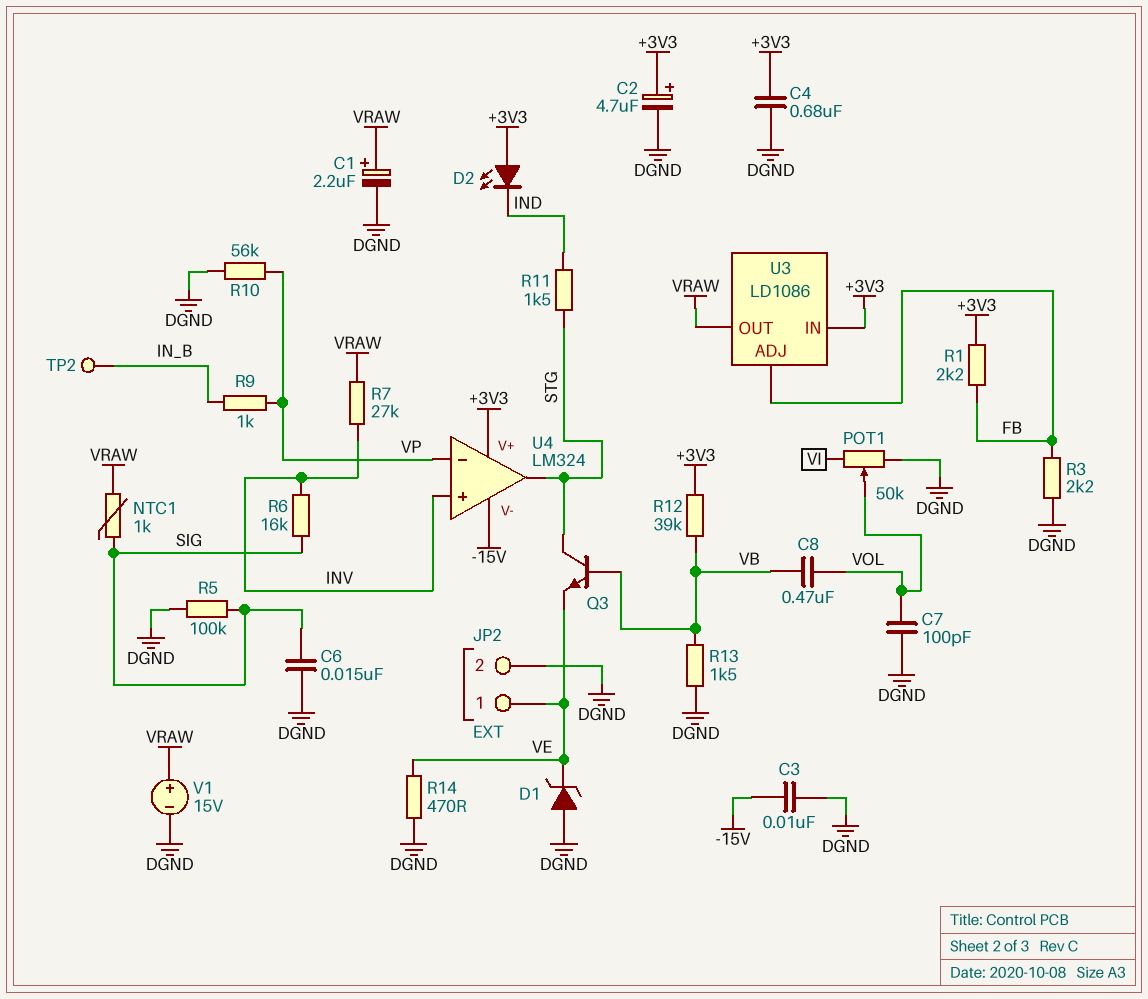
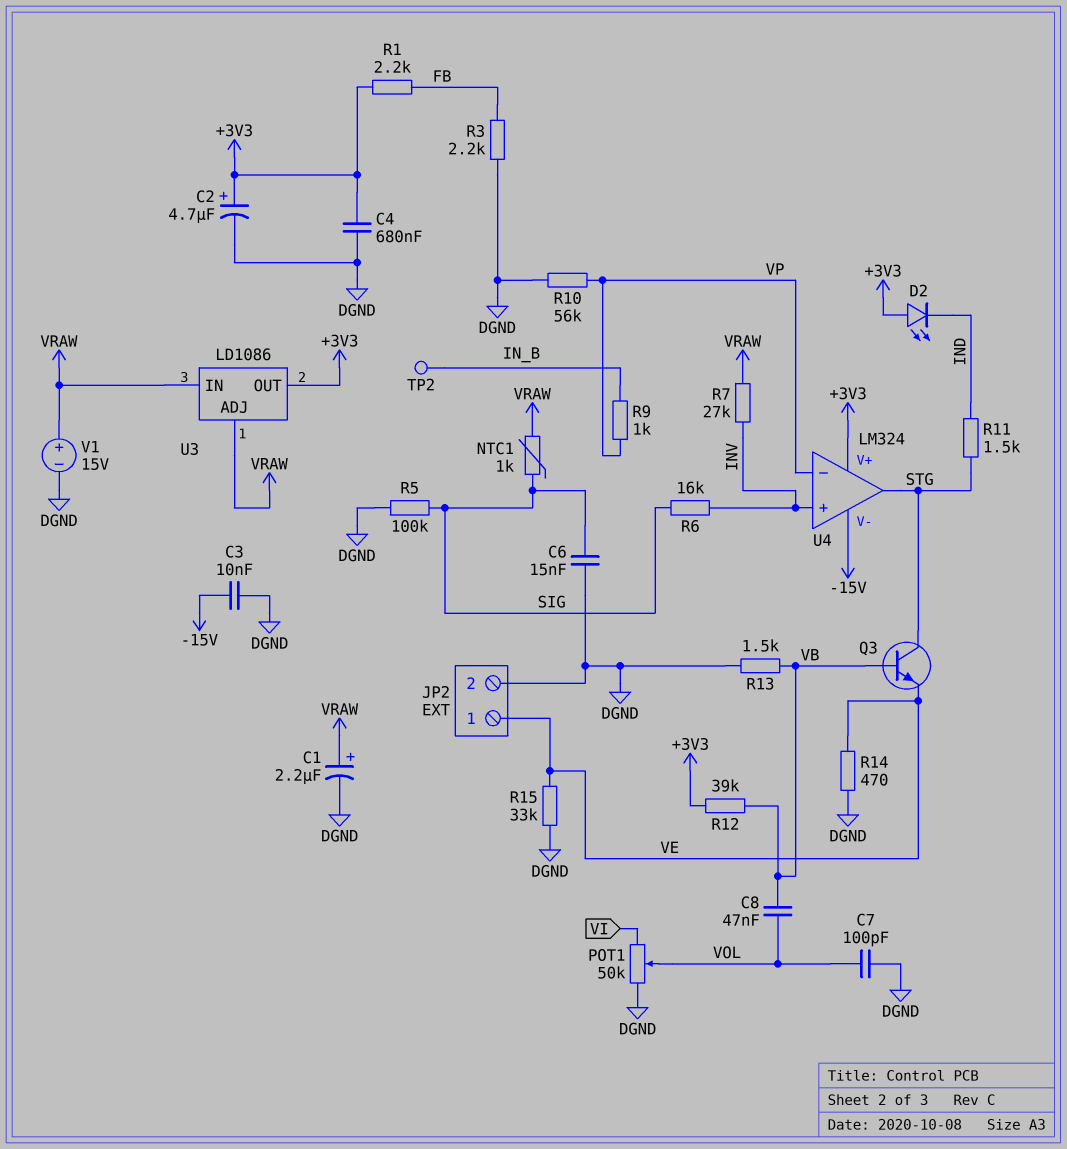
C8: 470nF (VB, VOL) -> 47nF (VB, VOL)
D1: zener (A DGND, K VE) -> none
R15: none -> 33k (DGND, VE)
U3 pin ADJ: FB -> VRAW
U3 pin IN: +3V3 -> VRAW
U3 pin OUT: VRAW -> +3V3

